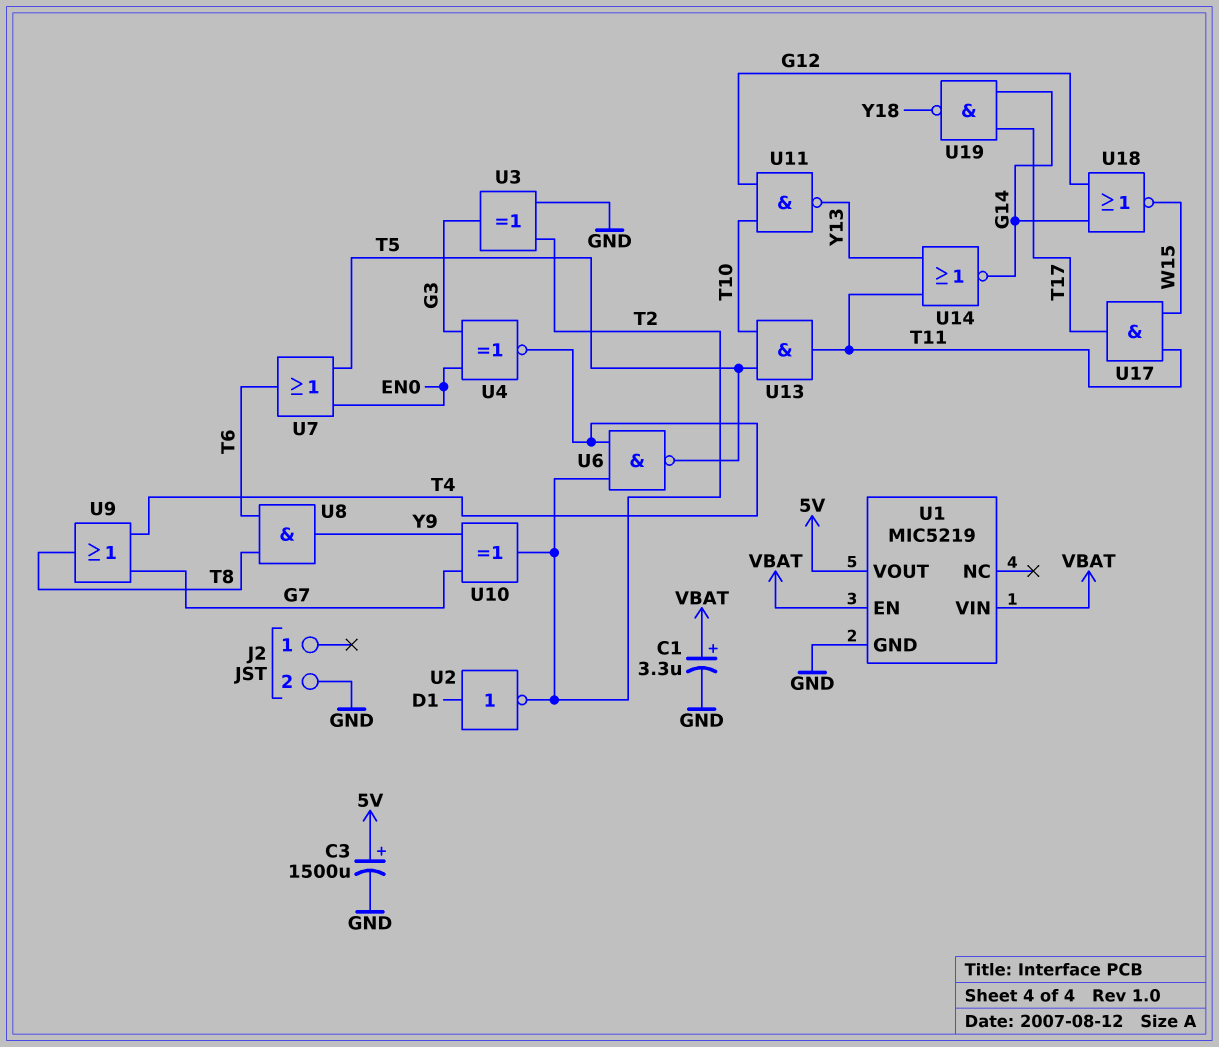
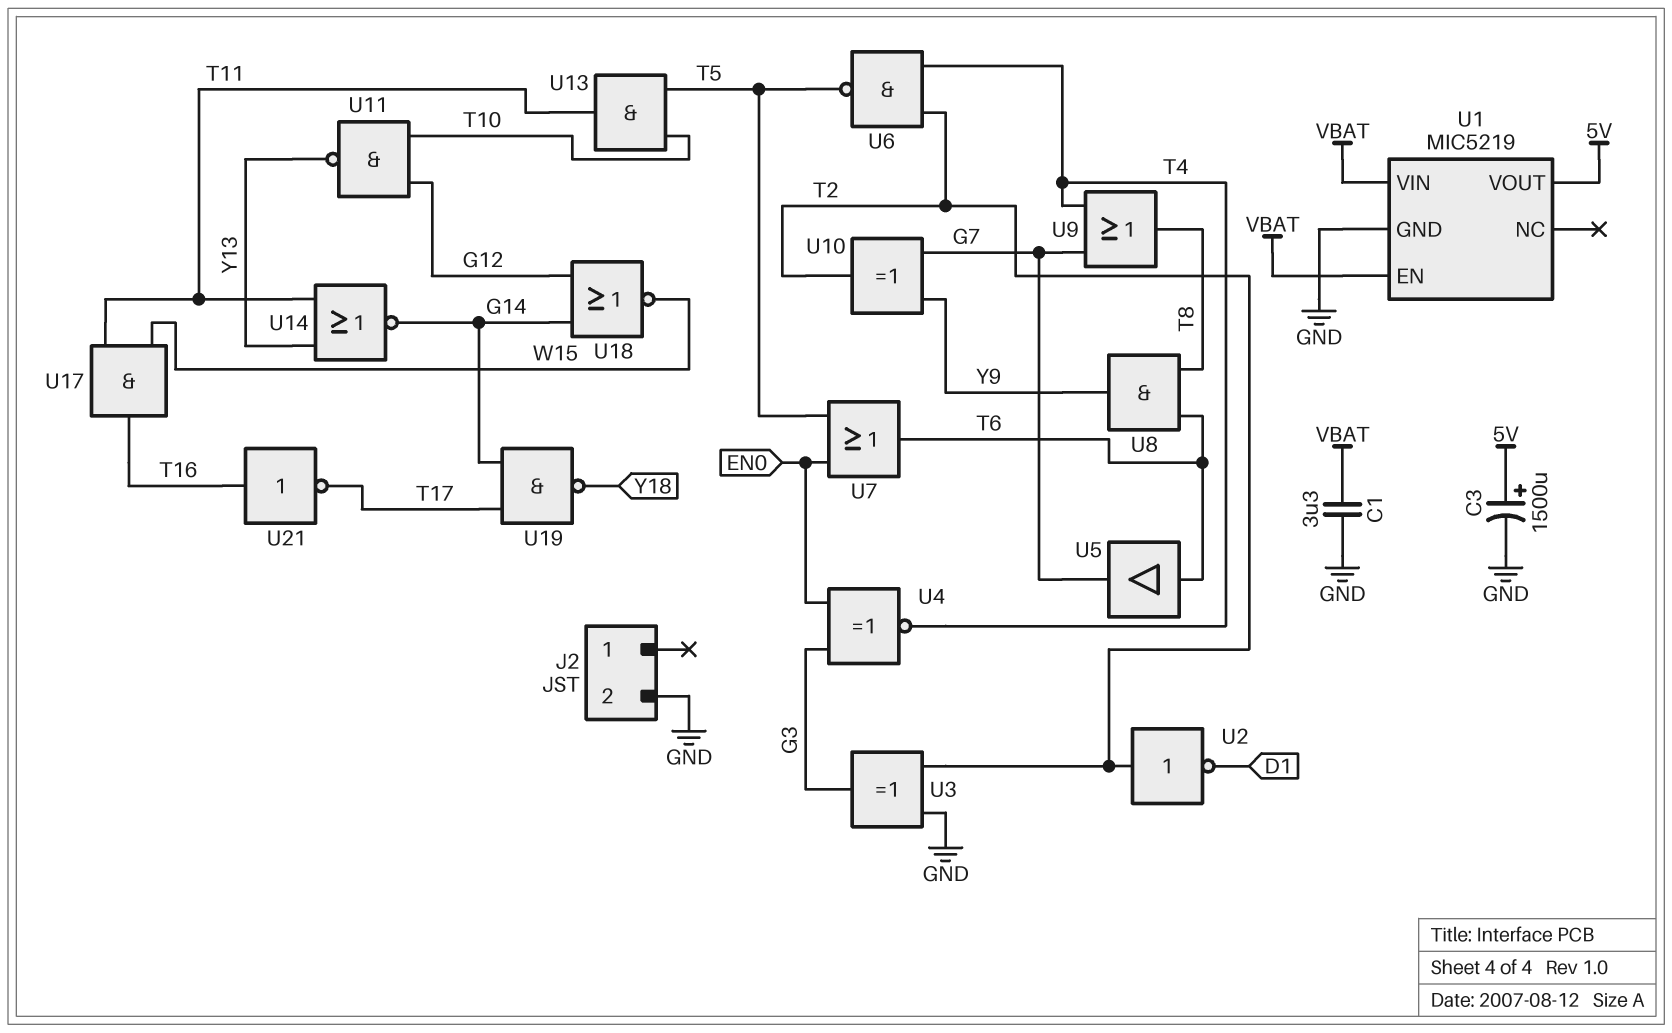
C1: 3.3uF (plus VBAT, minus GND) -> 3.3uF (GND, VBAT)
U2: NOT (in D1, out T2) -> NOT (in T2, out D1)
U5: none -> buffer (in T6, out G7)
U17: AND (in T11, in W15, out T17) -> AND (in T11, in W15, out T16)
U21: none -> NOT (in T16, out T17)

